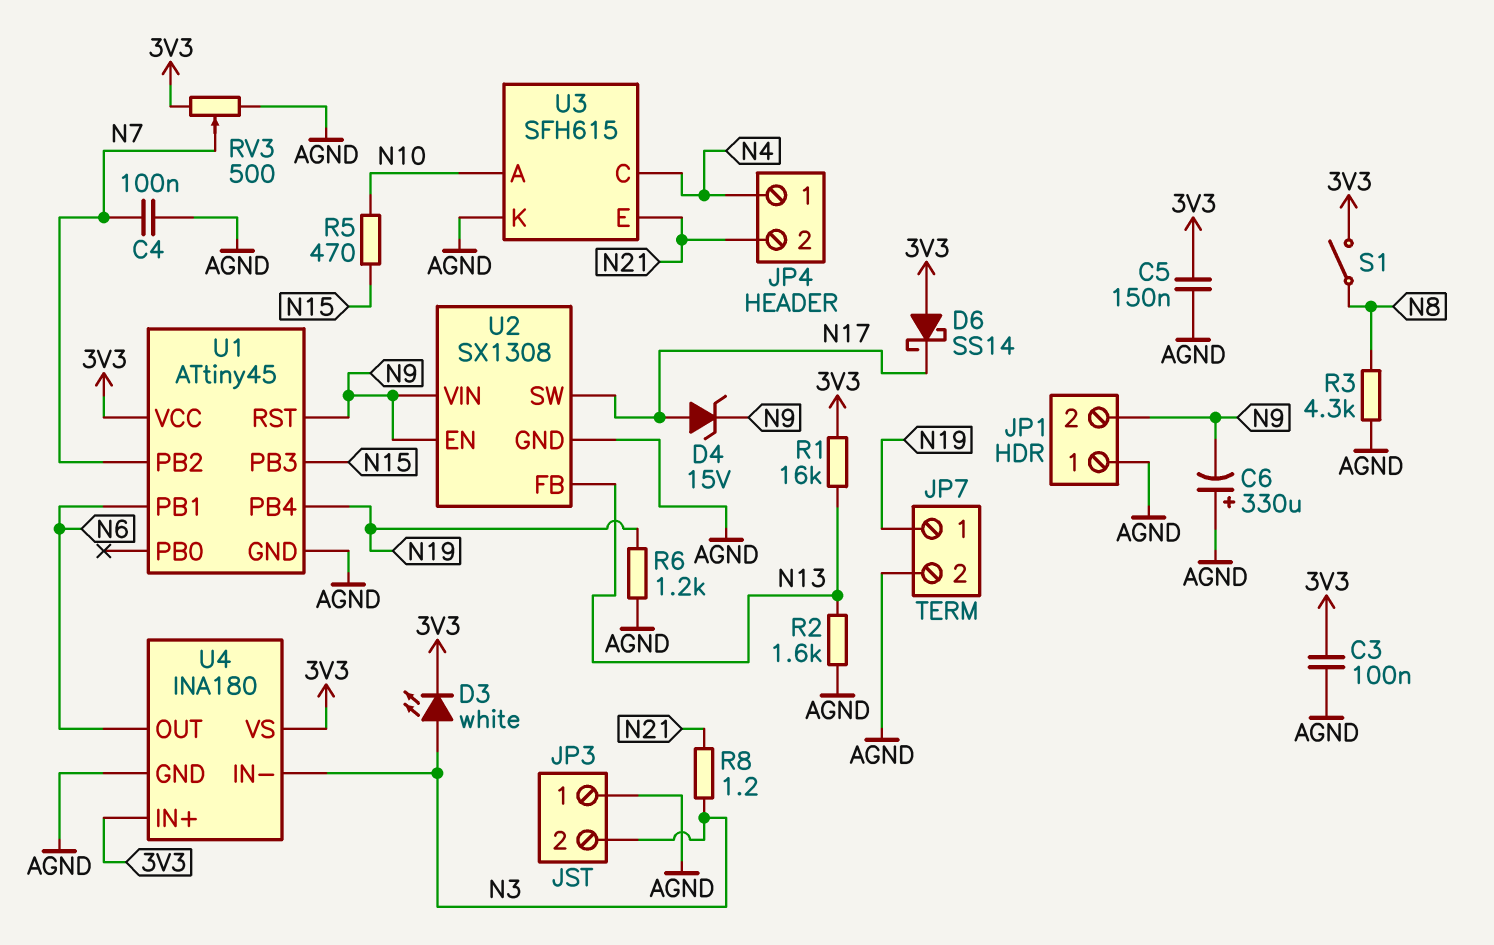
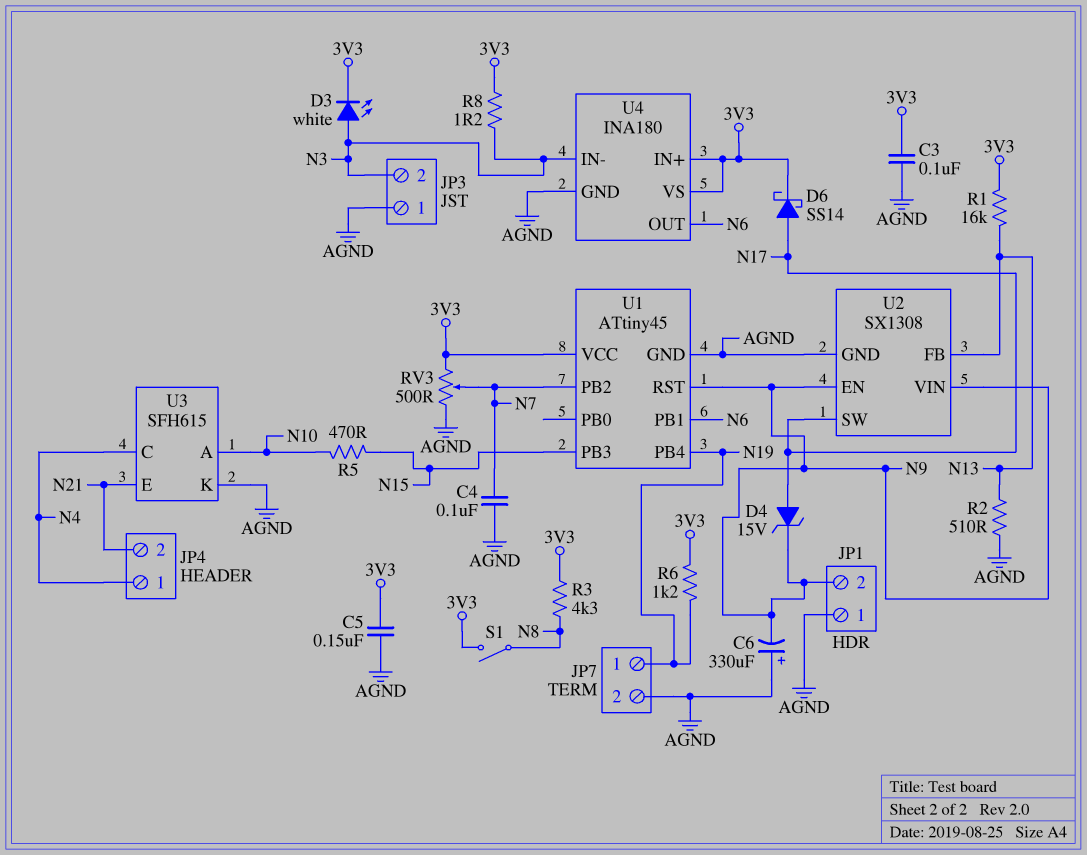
D6: schottky SS14 (A 3V3, K N17) -> schottky SS14 (A N17, K 3V3)
R2: 1.6k (AGND, N13) -> 510 (AGND, N13)
R3: 4.3k (AGND, N8) -> 4.3k (3V3, N8)
R6: 1.2k (AGND, N19) -> 1.2k (3V3, N19)
R8: 1.2 (N3, N21) -> 1.2 (3V3, N3)

